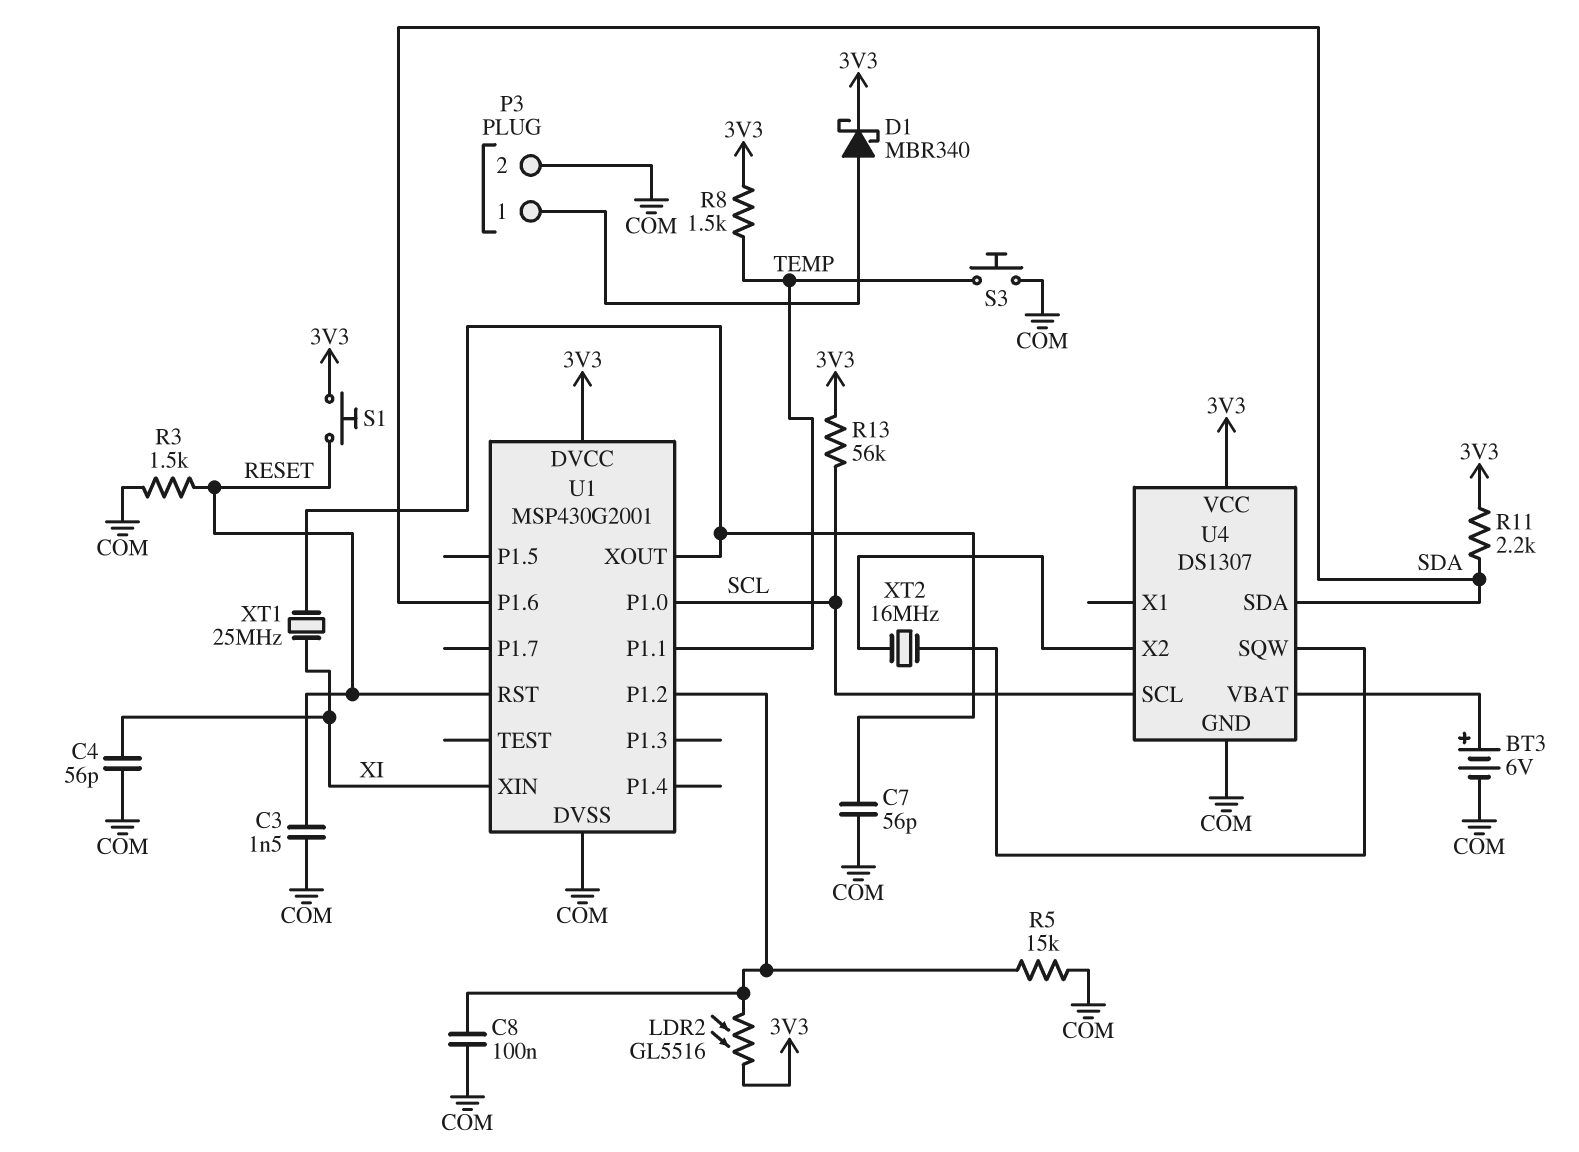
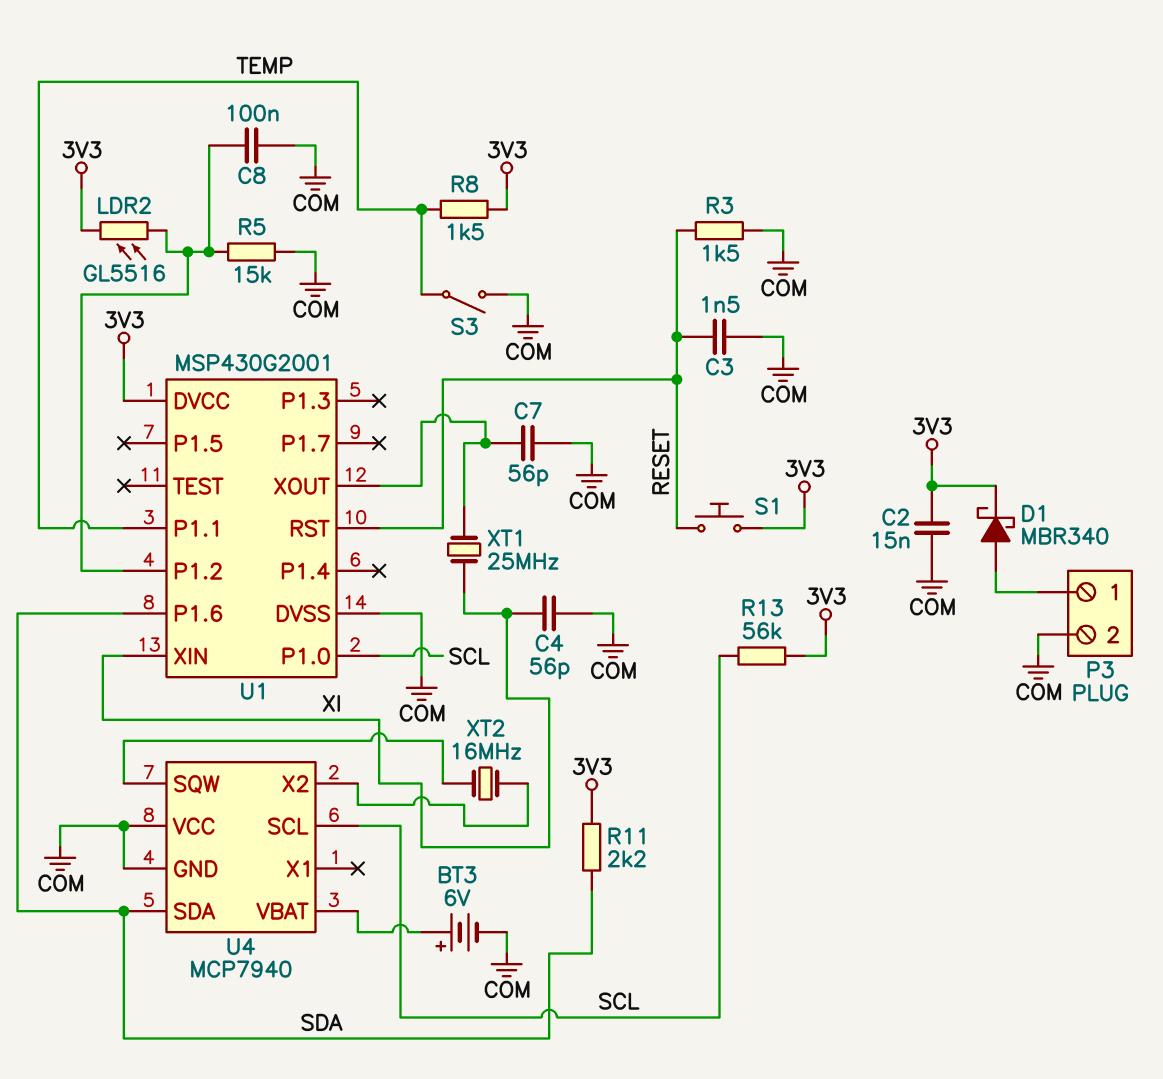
C2: none -> 15nF (3V3, COM)
S3: button (COM, TEMP) -> switch (COM, TEMP)
U4: DS1307 -> MCP7940
U4 pin VCC: 3V3 -> COM

